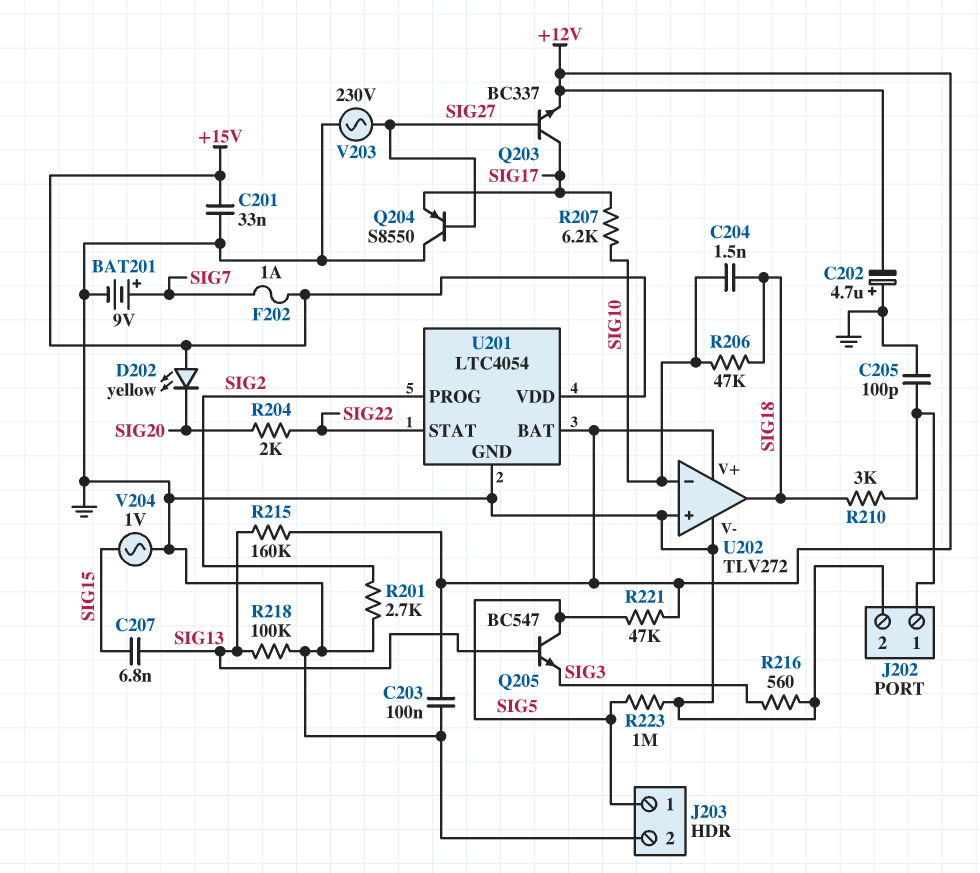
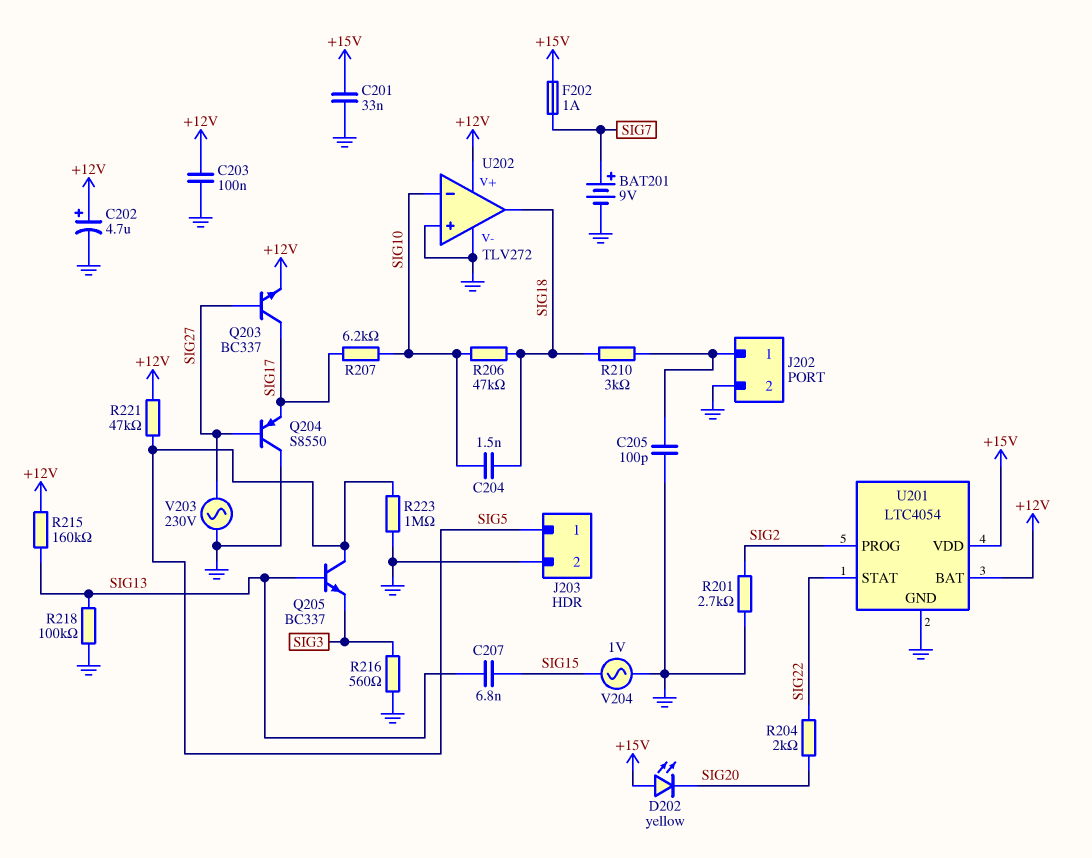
C202: 4.7uF (plus GND, minus +12V) -> 4.7uF (plus +12V, minus GND)
Q205: NPN BC547 (B SIG13, C SIG5, E SIG3) -> NPN BC337 (B SIG13, C SIG5, E SIG3)

